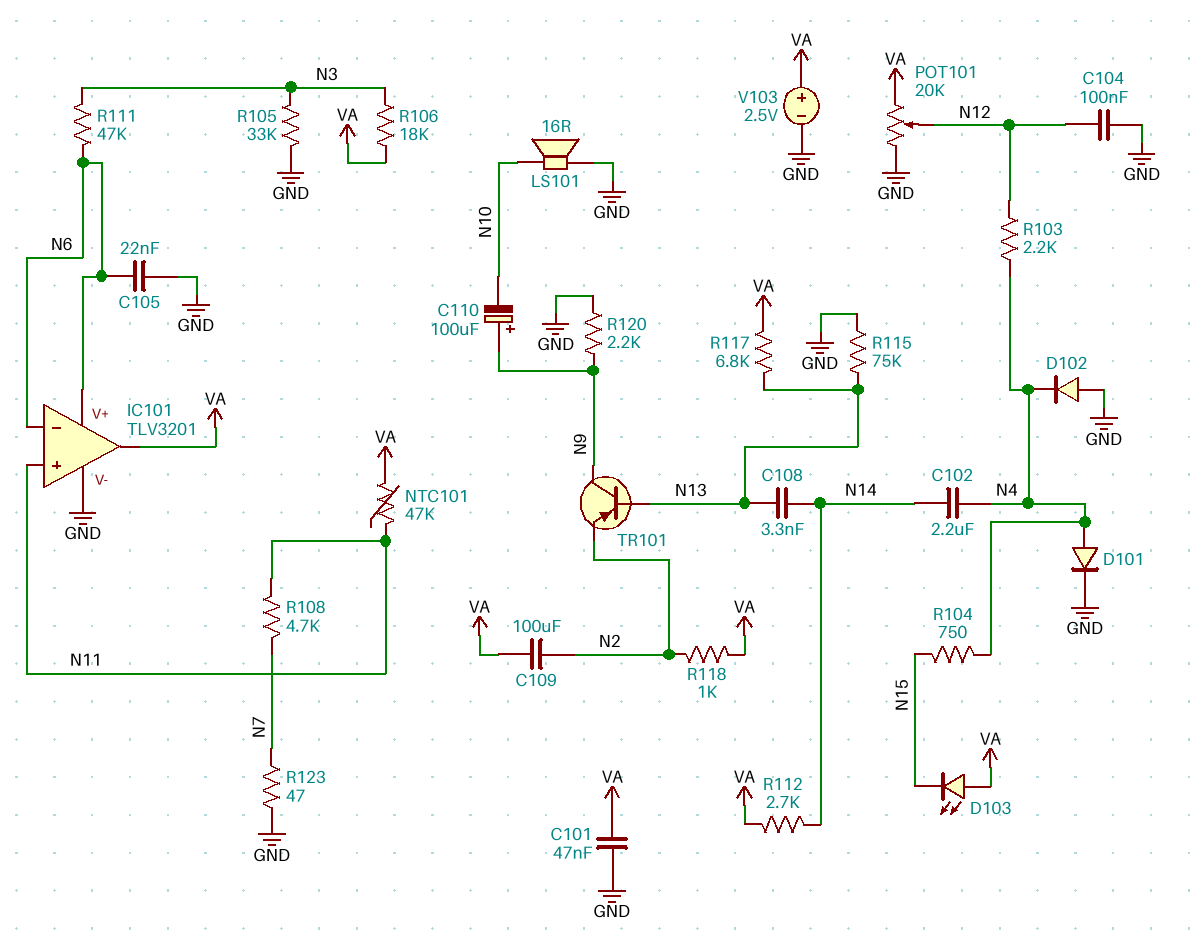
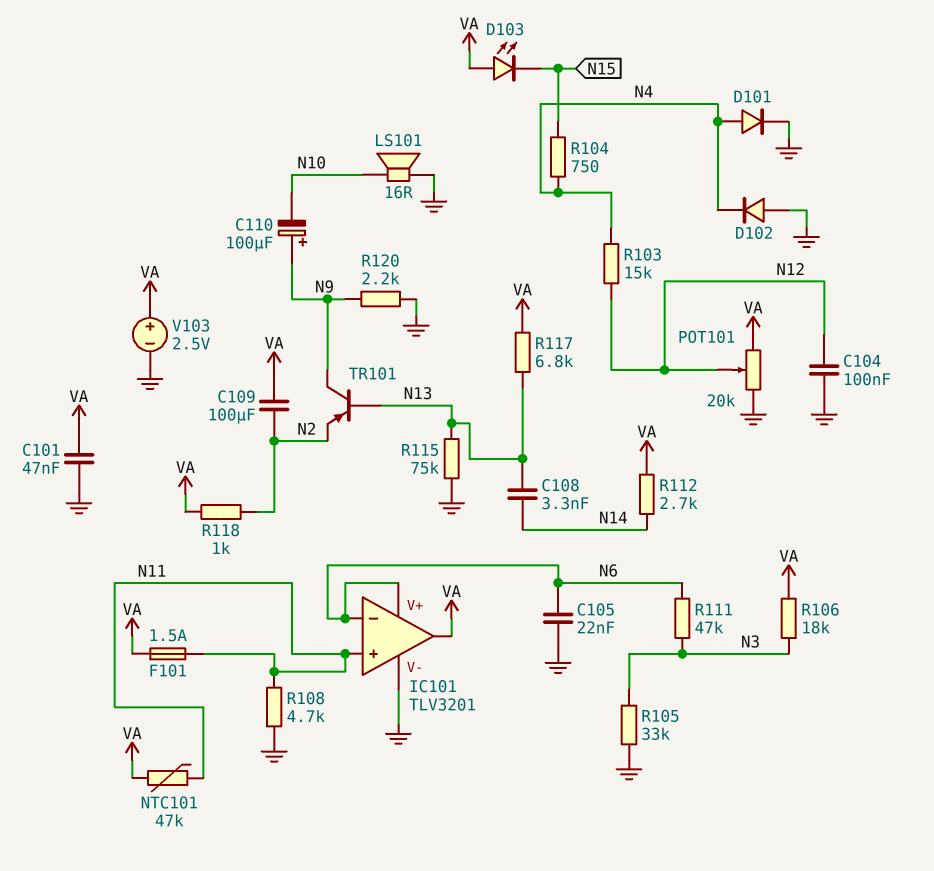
C102: 2.2uF (N4, N14) -> none
F101: none -> 1.5A (N11, VA)
R103: 2.2k (N4, N12) -> 15k (N4, N12)
R108: 4.7k (N7, N11) -> 4.7k (GND, N11)
R123: 47 (GND, N7) -> none

